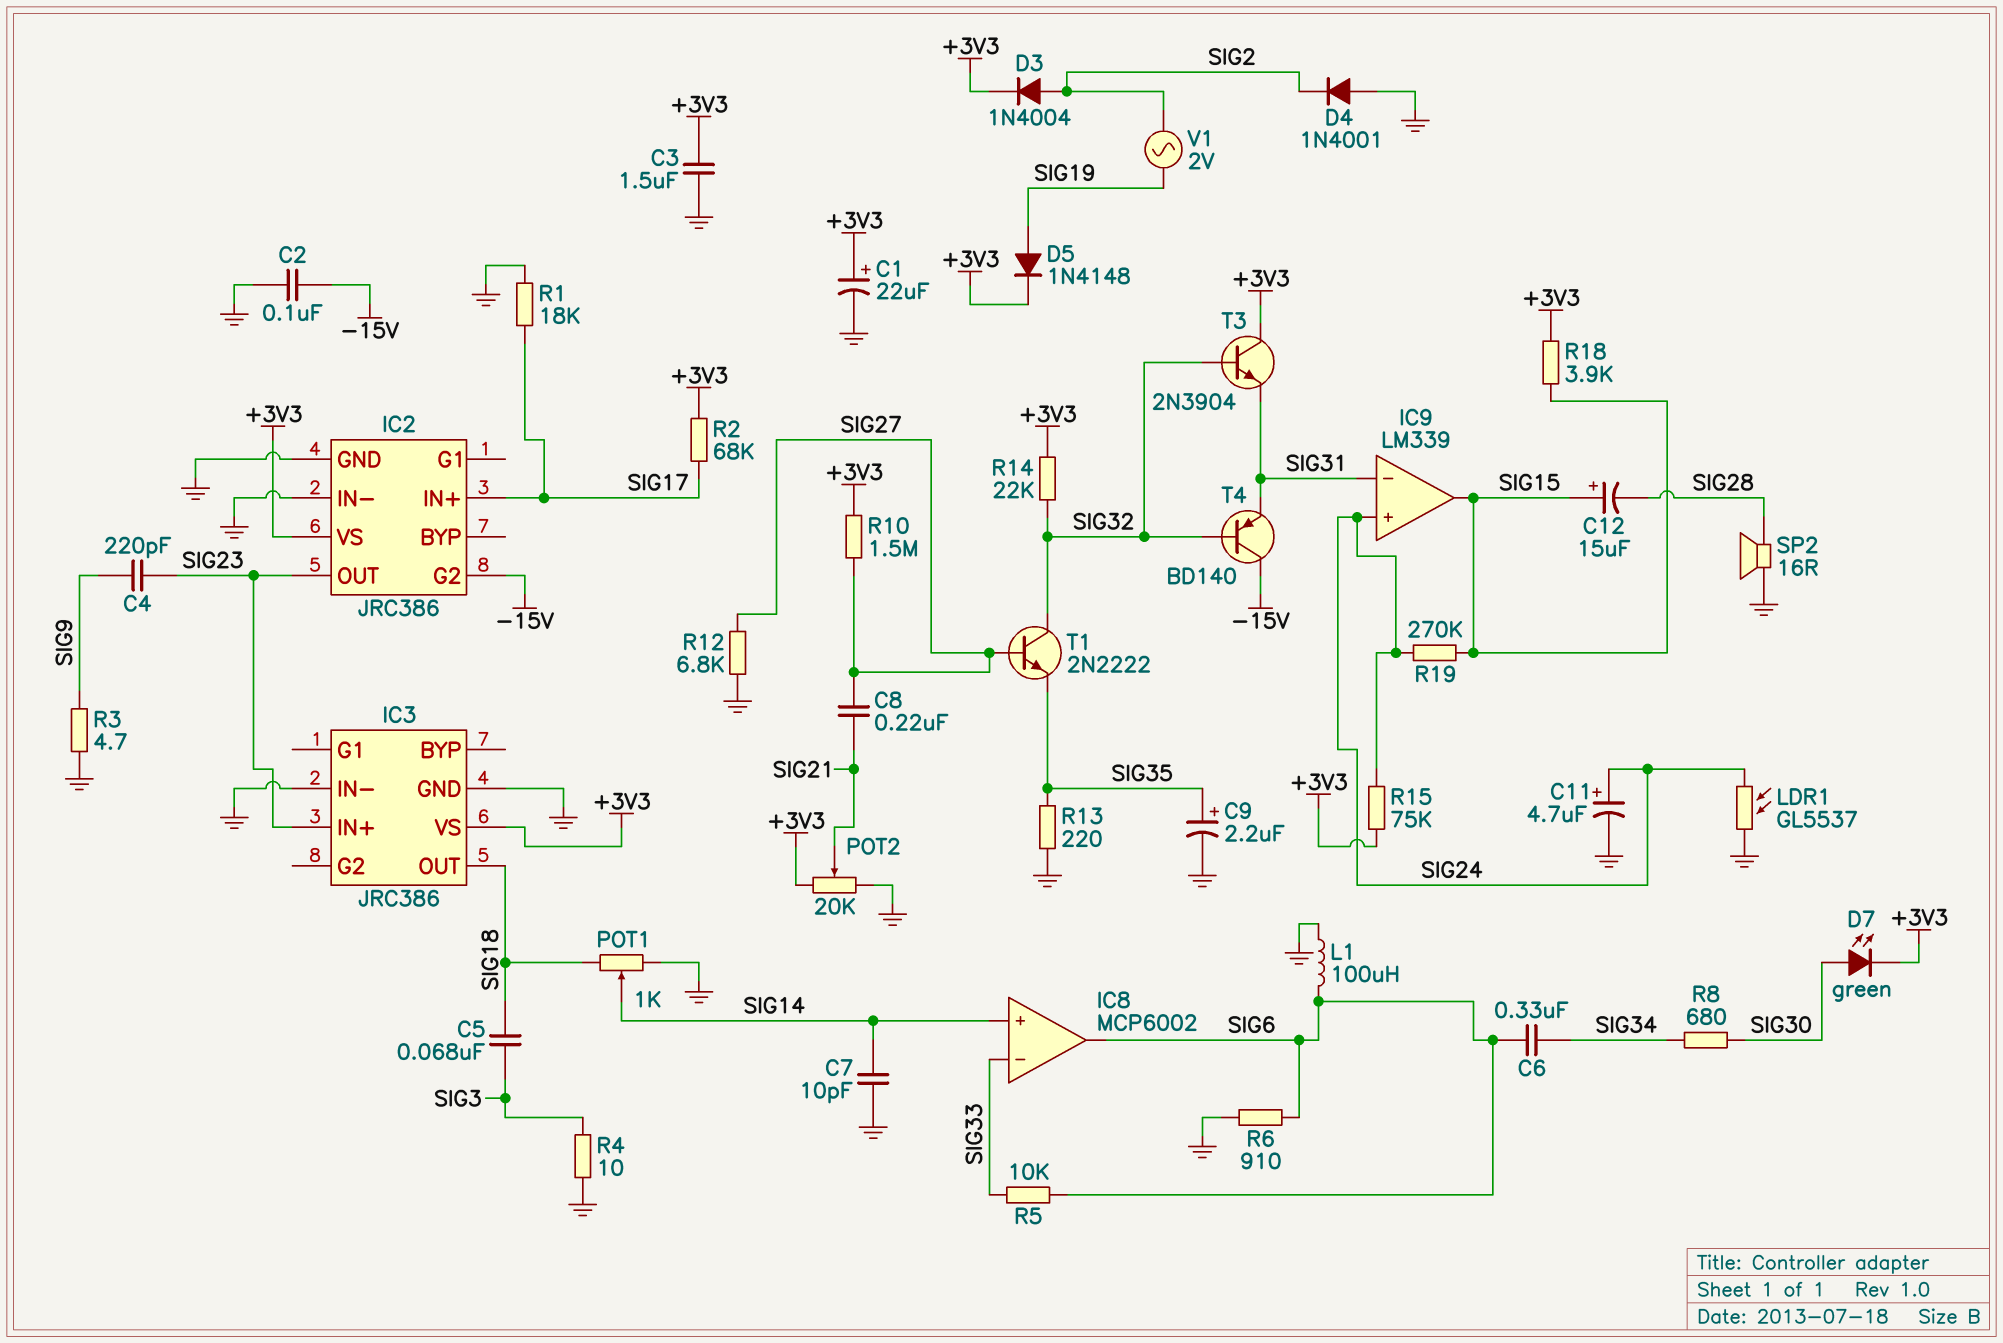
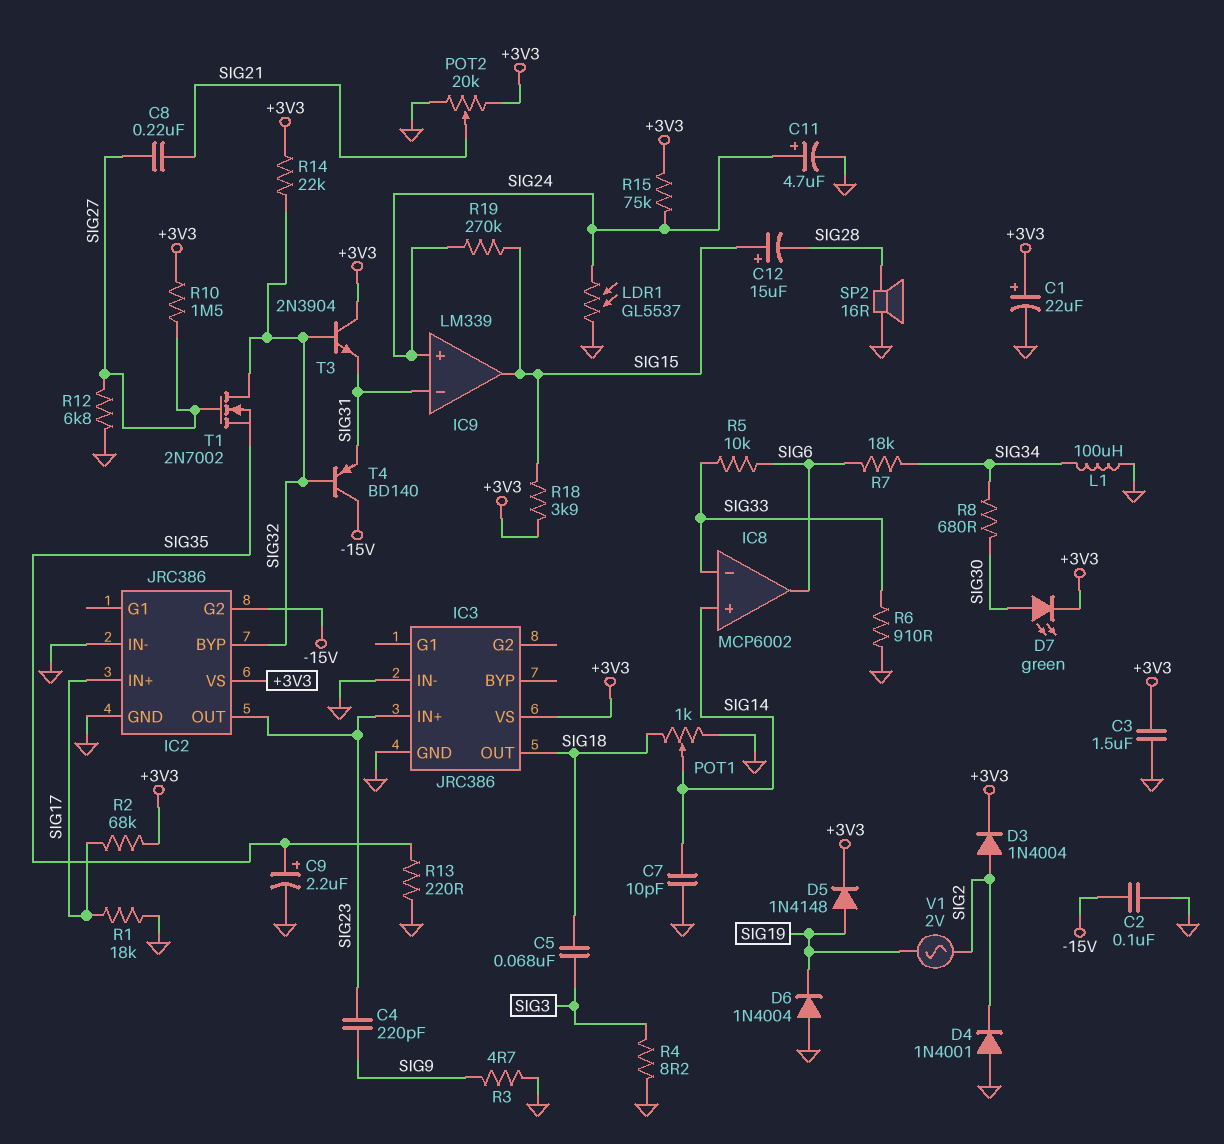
C6: 330nF (SIG6, SIG34) -> none
D6: none -> diode 1N4004 (A GND, K SIG19)
IC2 pin BYP: none -> SIG32
L1: 100uH (GND, SIG6) -> 100uH (GND, SIG34)
R4: 10 (GND, SIG3) -> 8.2 (GND, SIG3)
R6: 910 (GND, SIG6) -> 910 (GND, SIG33)
R7: none -> 18k (SIG6, SIG34)
T1: NPN 2N2222 (B SIG27, C SIG32, E SIG35) -> NMOS 2N7002 (G SIG27, D SIG32, S SIG35)

